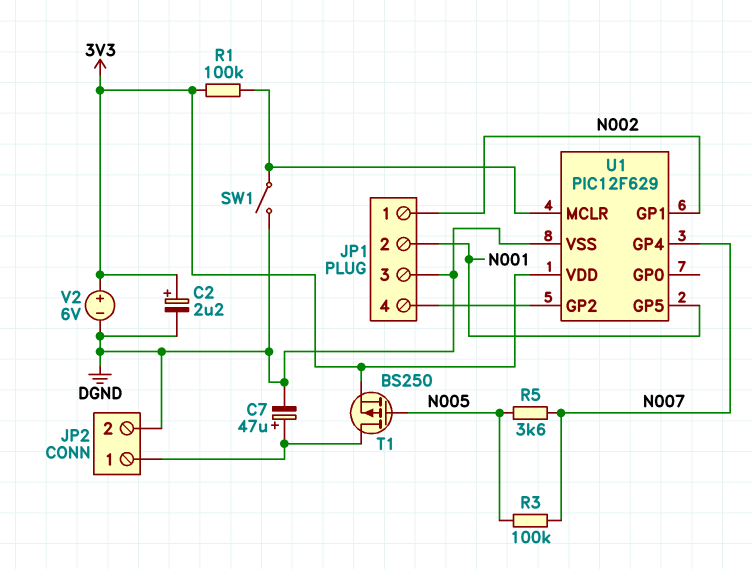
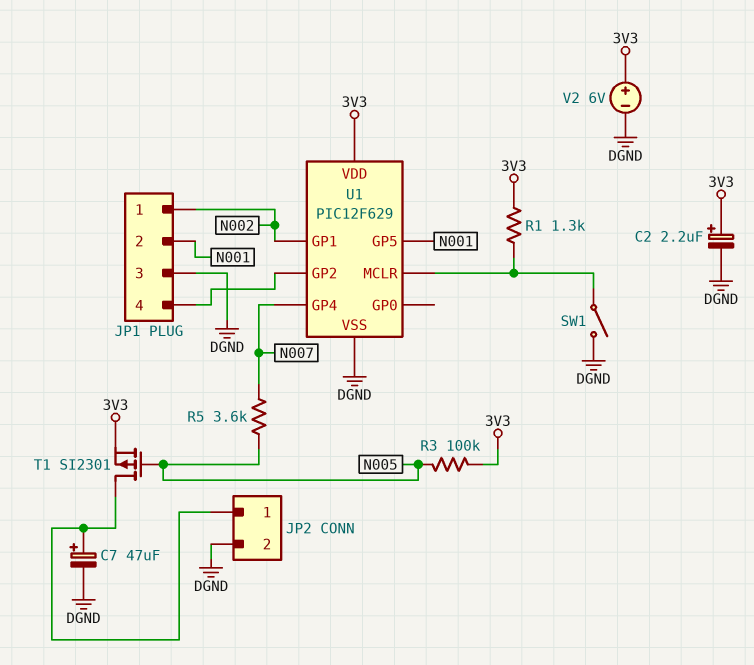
R1: 100k (3V3, U1/MCLR) -> 1.3k (3V3, U1/MCLR)
R3: 100k (N005, N007) -> 100k (3V3, N005)
T1: PMOS BS250 (G N005, D JP2/1, S 3V3) -> PMOS SI2301 (G N005, D JP2/1, S 3V3)

